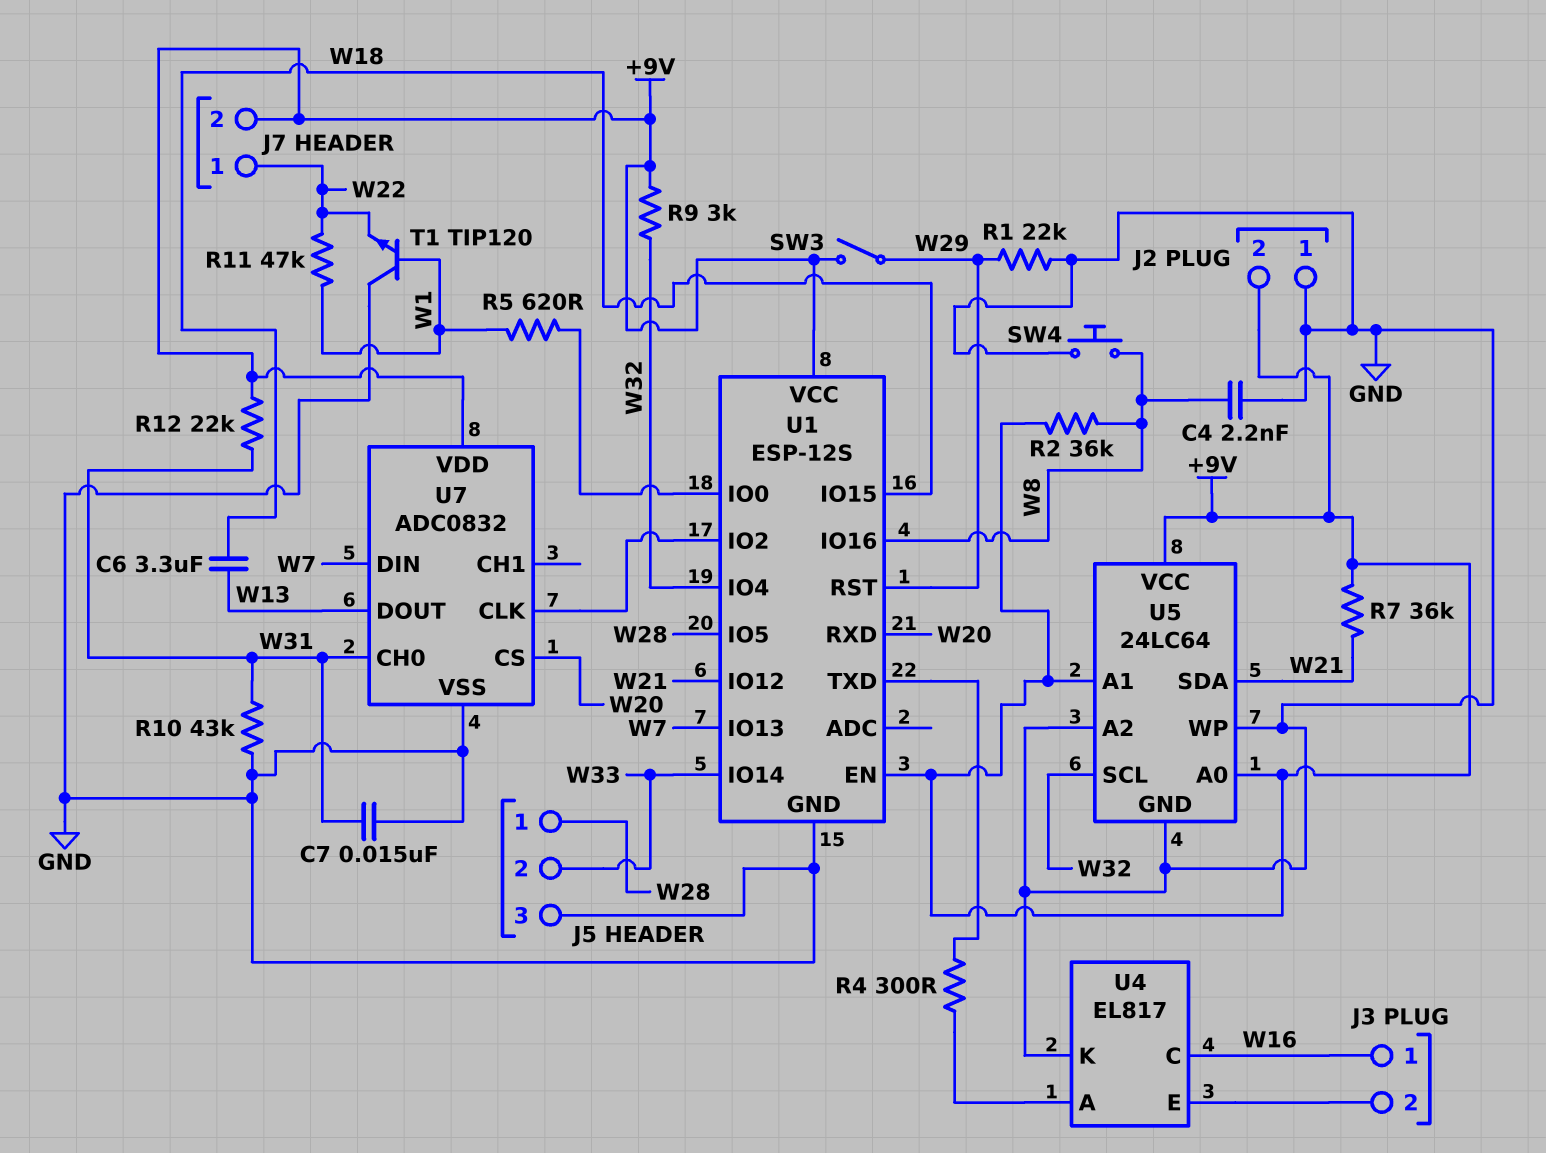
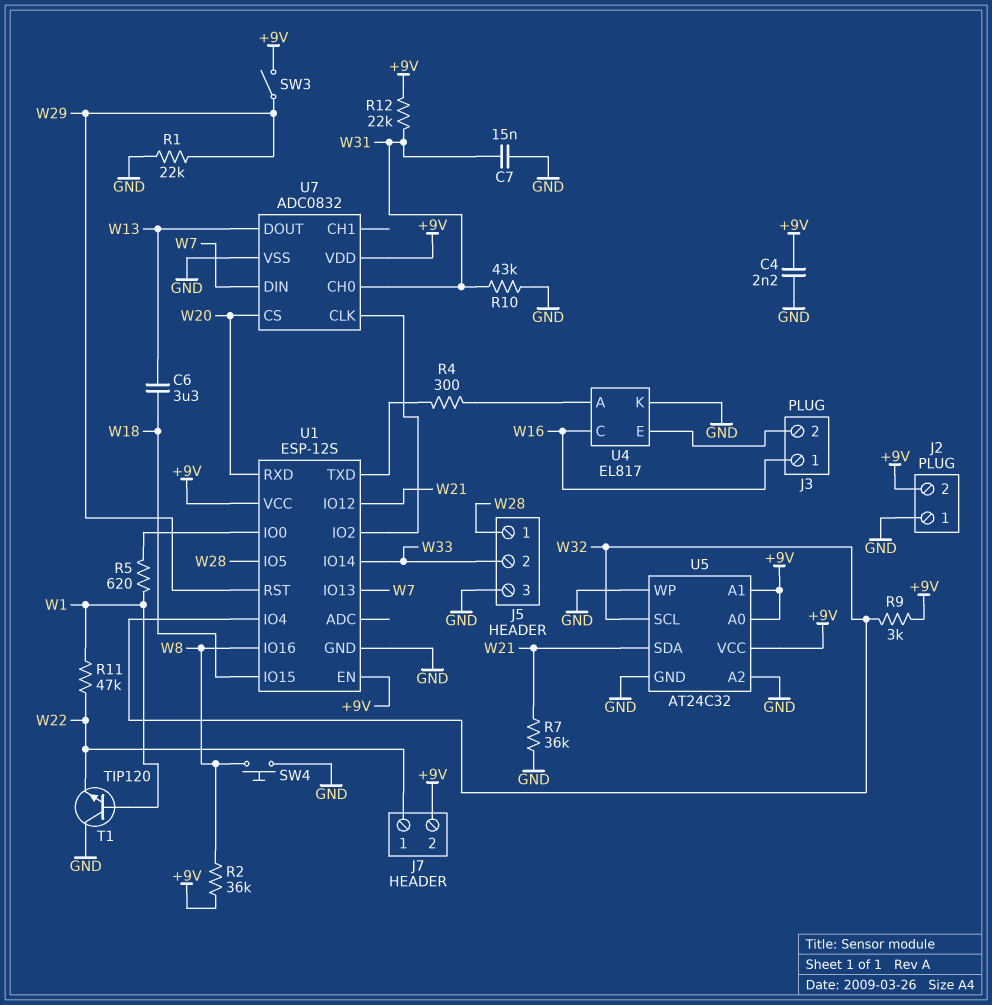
C4: 2.2nF (GND, W8) -> 2.2nF (+9V, GND)
R7: 36k (+9V, W21) -> 36k (GND, W21)
U5: 24LC64 -> AT24C32

